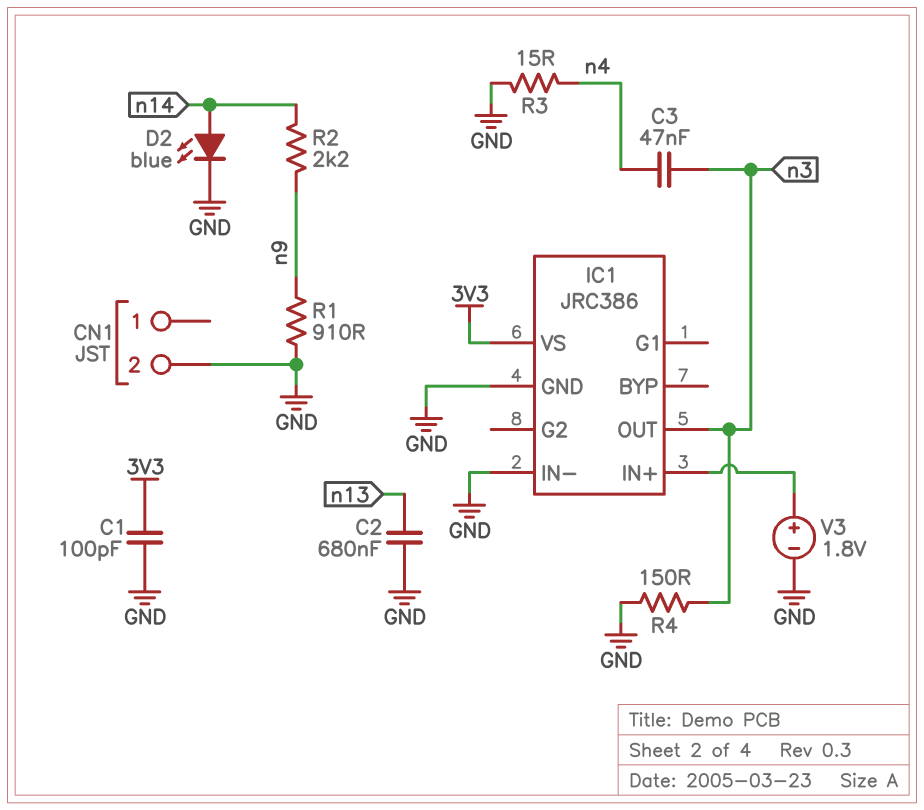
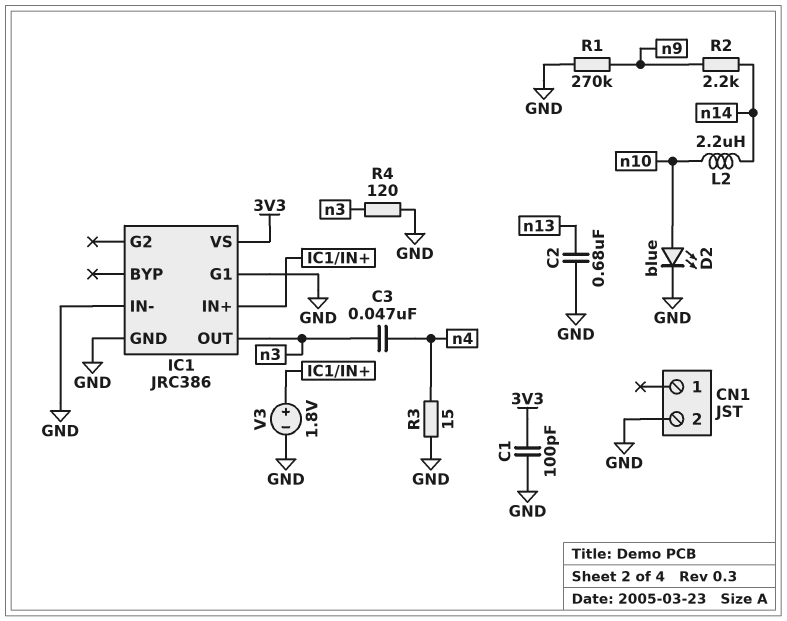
D2: LED blue (A n14, K GND) -> LED blue (A n10, K GND)
IC1 pin G1: none -> GND
L2: none -> 2.2uH (n10, n14)
R1: 910 (GND, n9) -> 270k (GND, n9)
R4: 150 (GND, n3) -> 120 (GND, n3)

